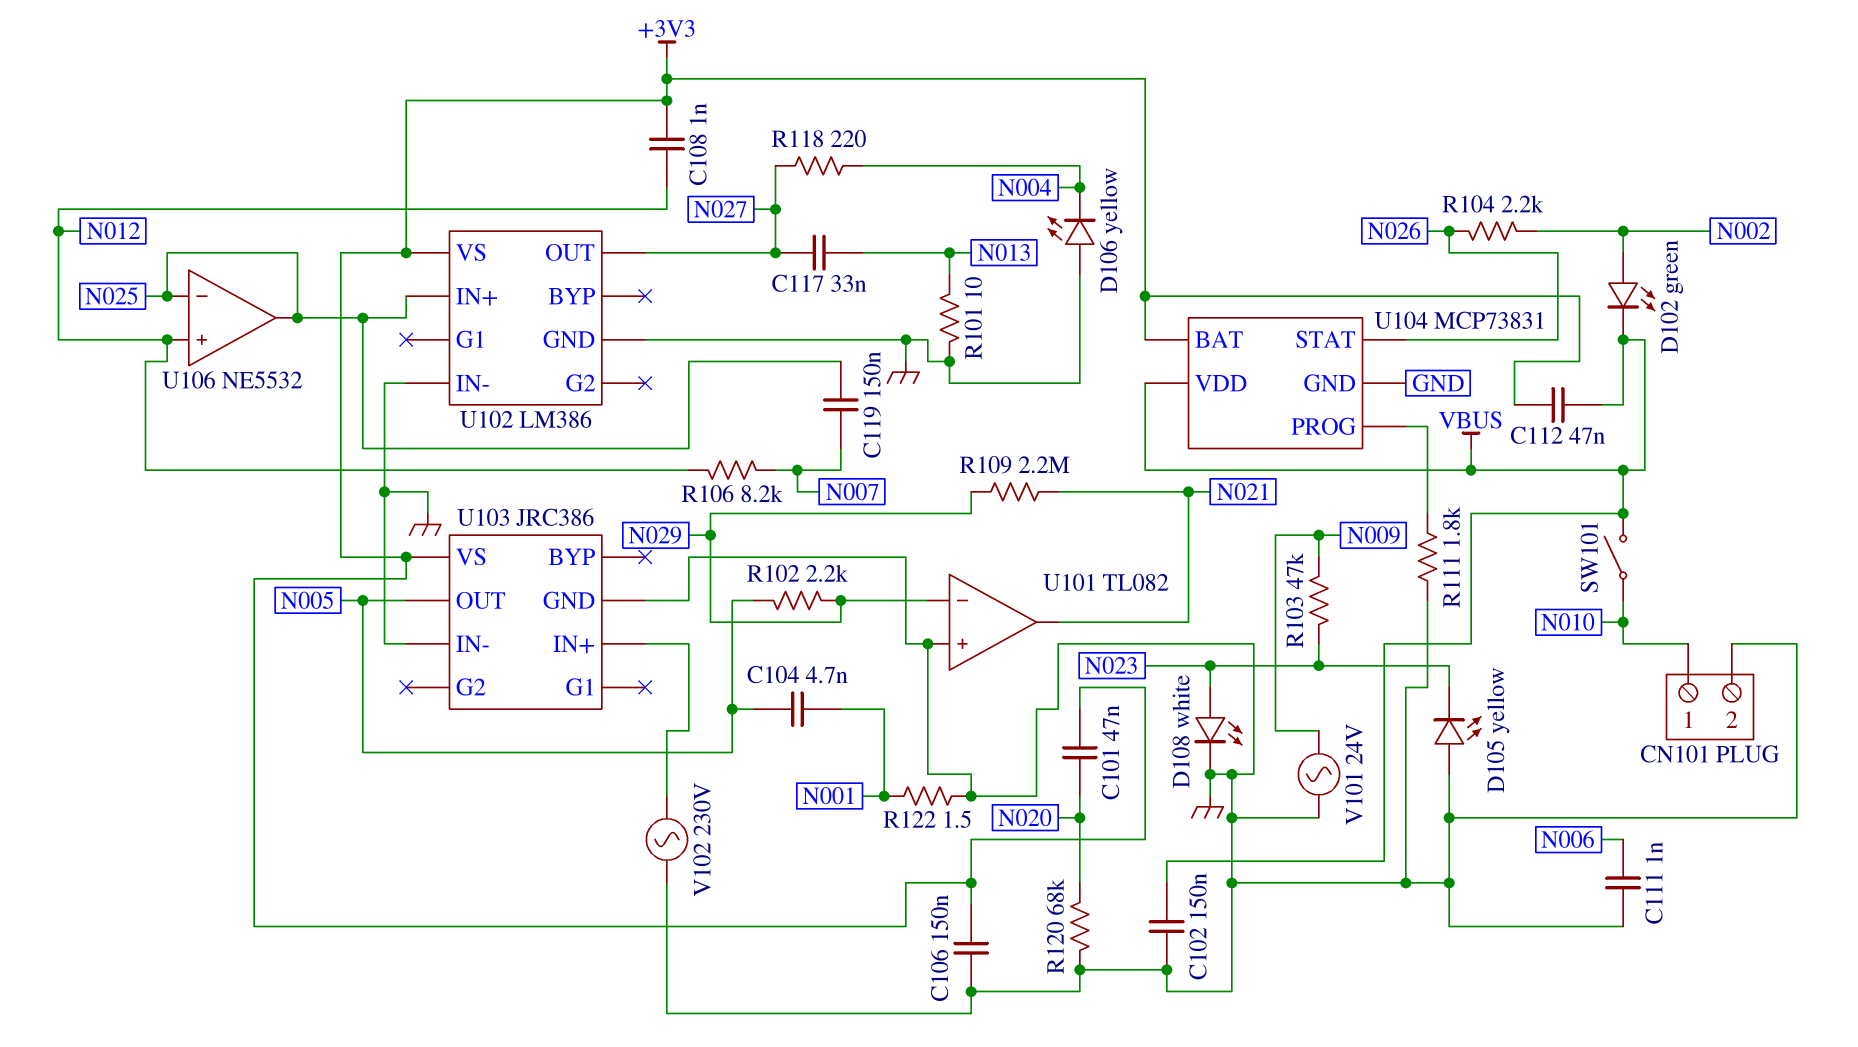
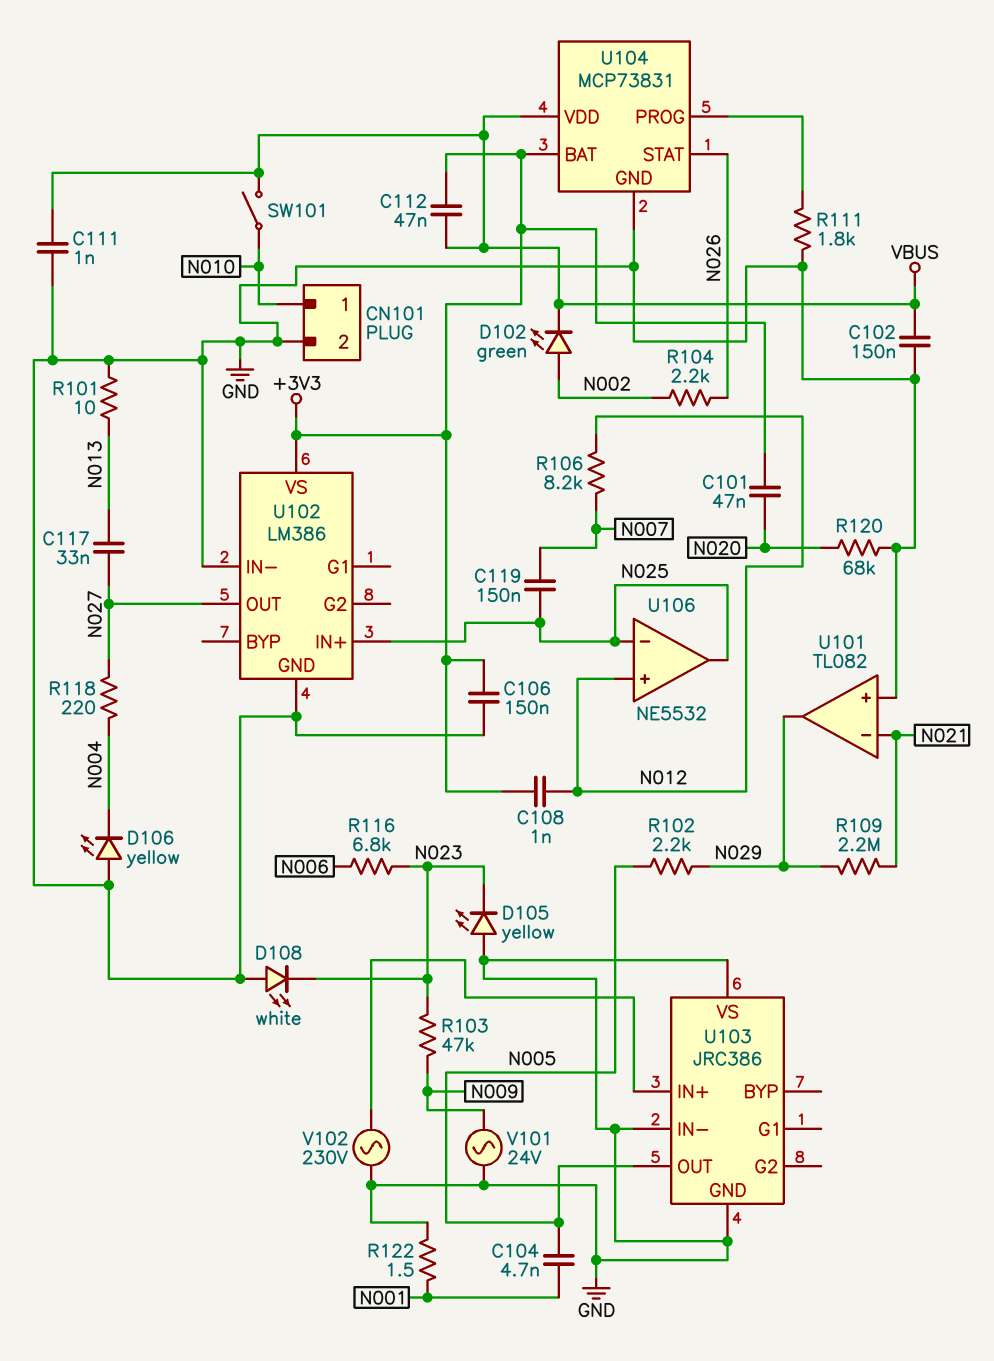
C111: 1nF (GND, N006) -> 1nF (GND, VBUS)
D108: LED white (A N023, K GND) -> LED white (A GND, K N023)
R116: none -> 6.8k (N006, N023)
U101 pin in-: N029 -> N021
U101 pin out: N021 -> N029
U103 pin VS: +3V3 -> GND

